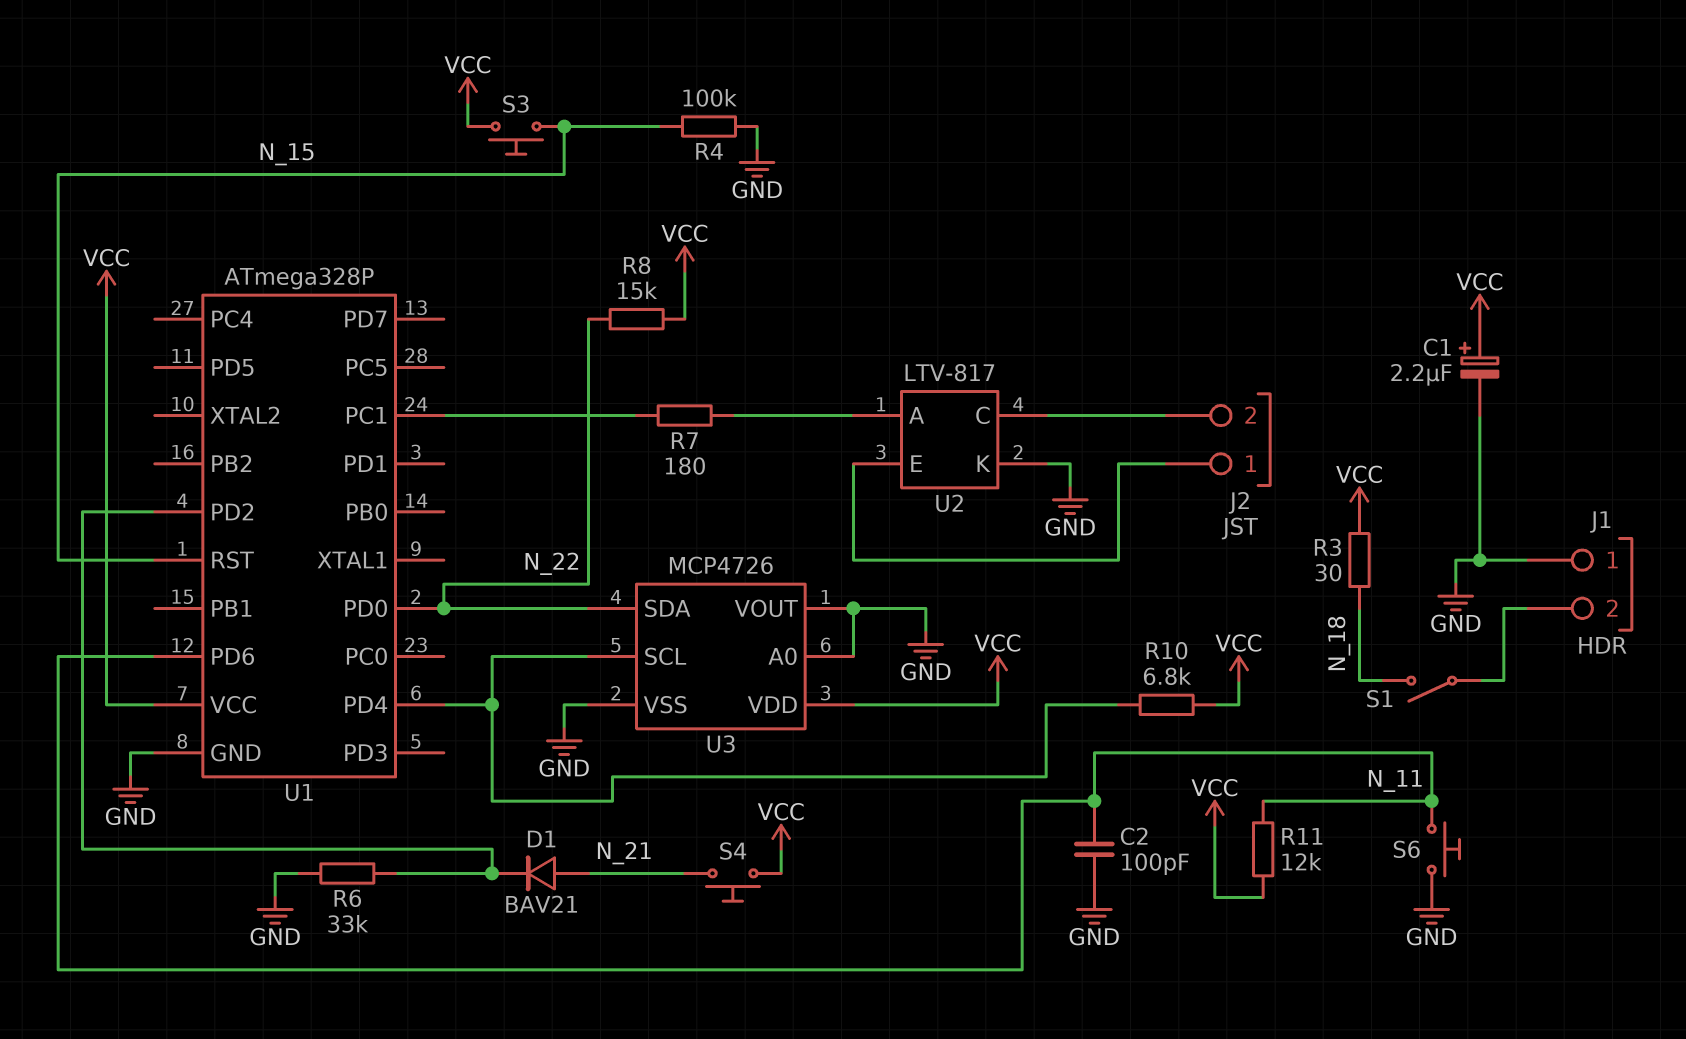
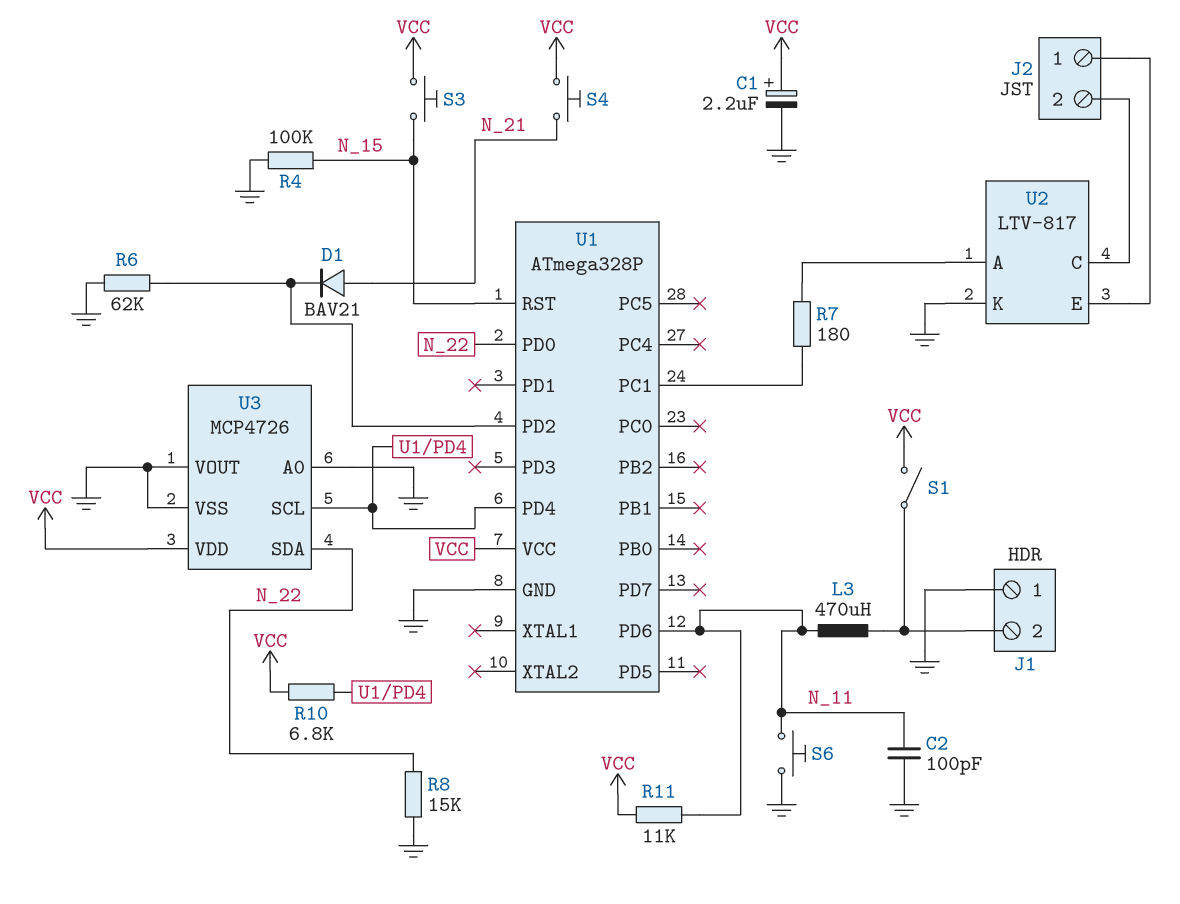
L3: none -> 470uH (J1/2, N_11)
R3: 30 (N_18, VCC) -> none
R6: 33k (GND, U1/PD2) -> 62k (GND, U1/PD2)
R8: 15k (N_22, VCC) -> 15k (GND, N_22)
R11: 12k (N_11, VCC) -> 11k (N_11, VCC)
S1: switch (J1/2, N_18) -> switch (J1/2, VCC)

